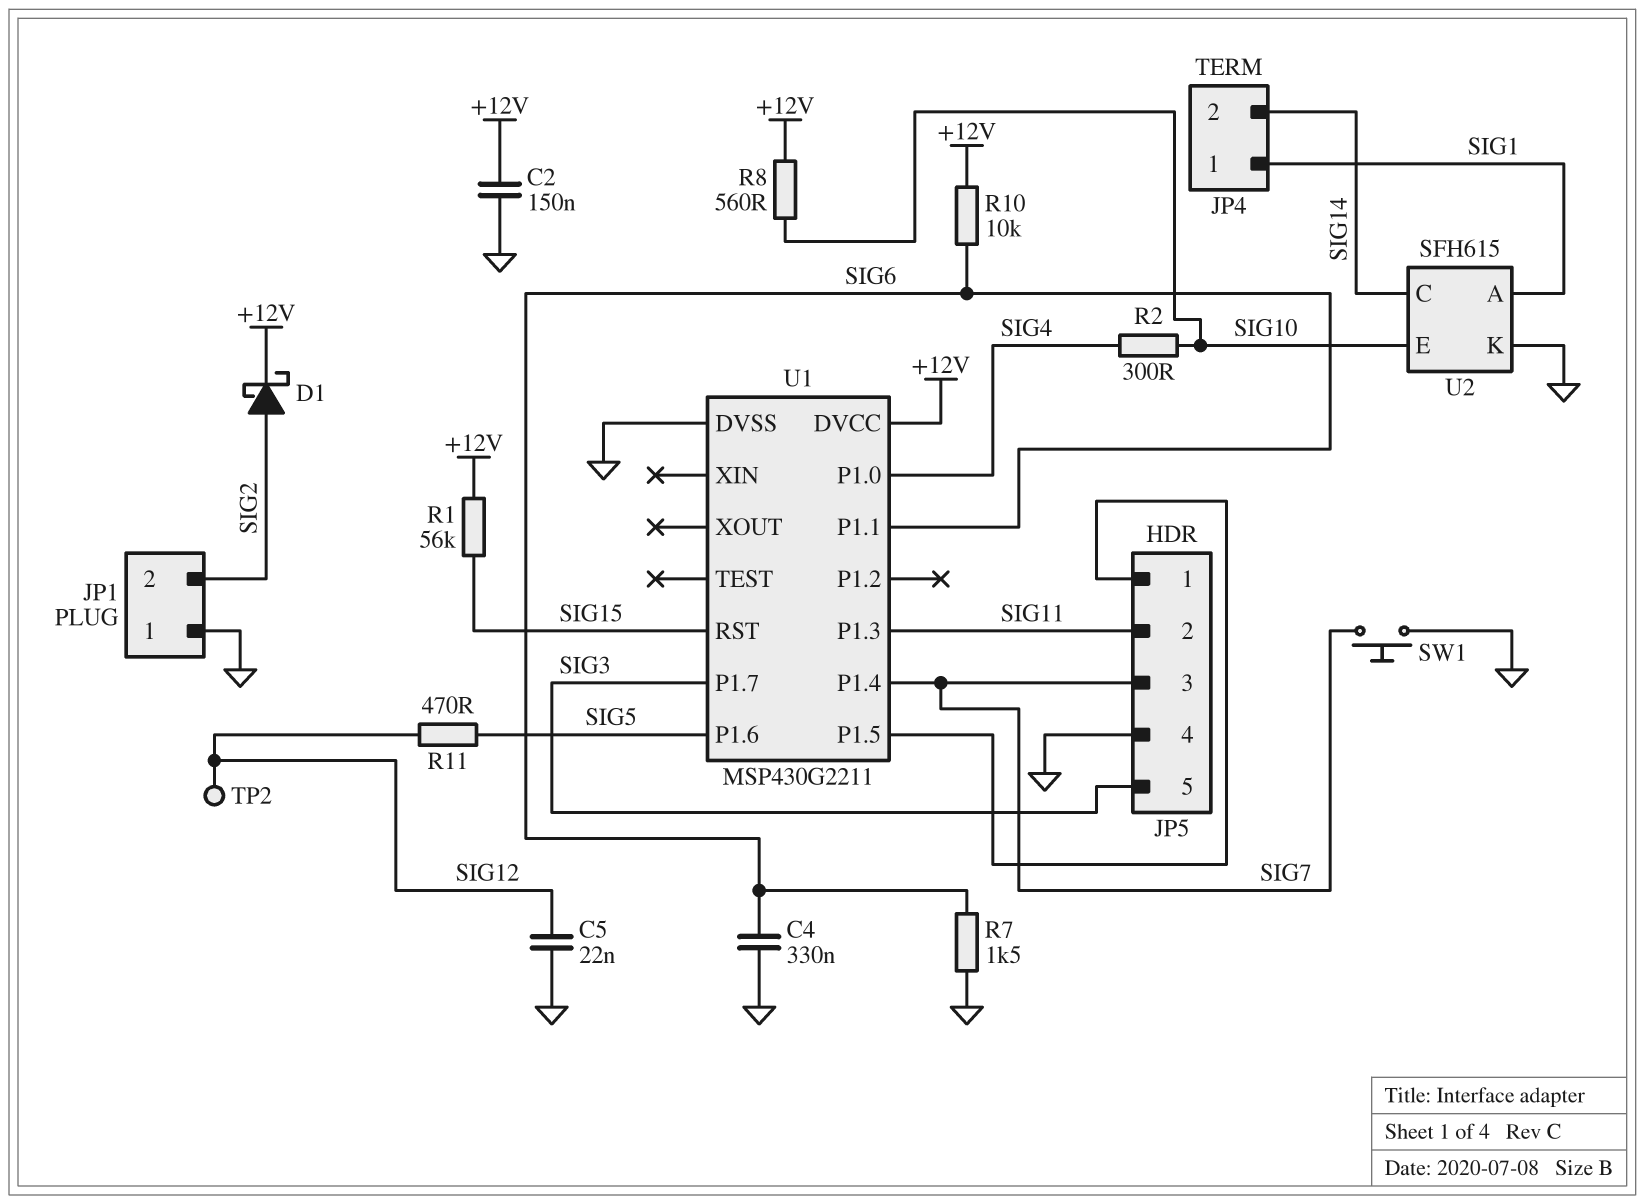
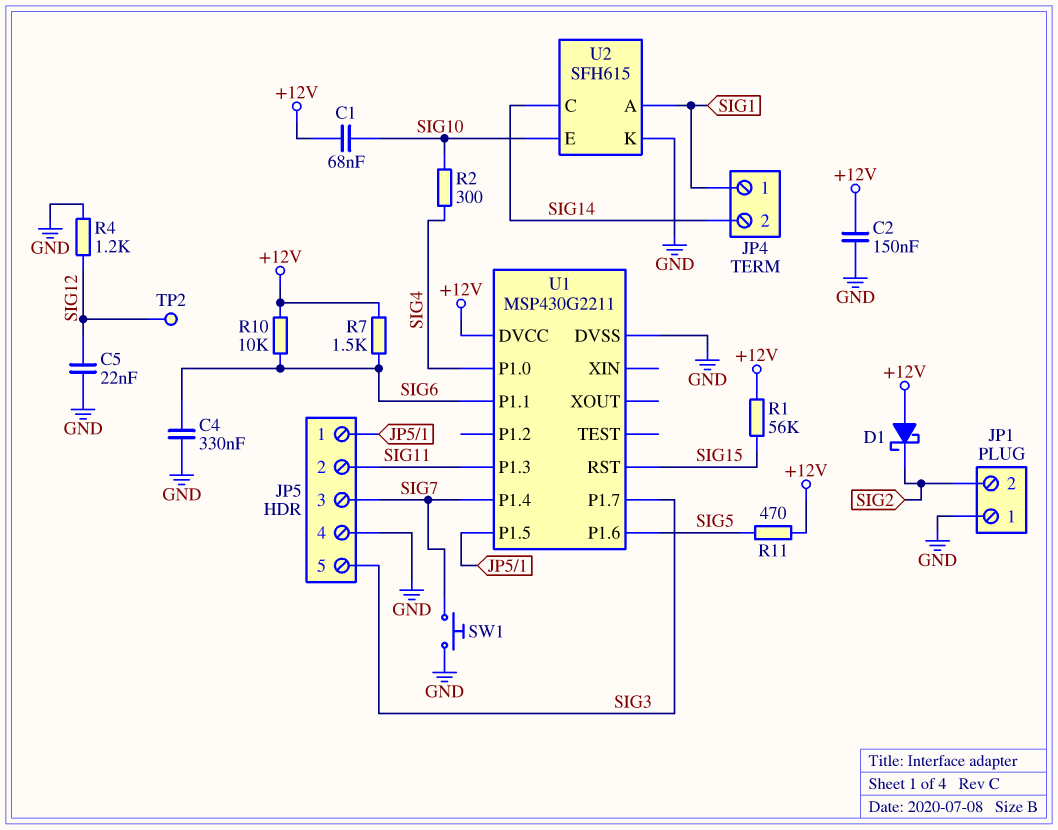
C1: none -> 68nF (+12V, SIG10)
D1: schottky (A SIG2, K +12V) -> schottky (A +12V, K SIG2)
R4: none -> 1.2k (GND, SIG12)
R7: 1.5k (GND, SIG6) -> 1.5k (+12V, SIG6)
R8: 560 (+12V, SIG10) -> none
R11: 470 (SIG5, SIG12) -> 470 (+12V, SIG5)

